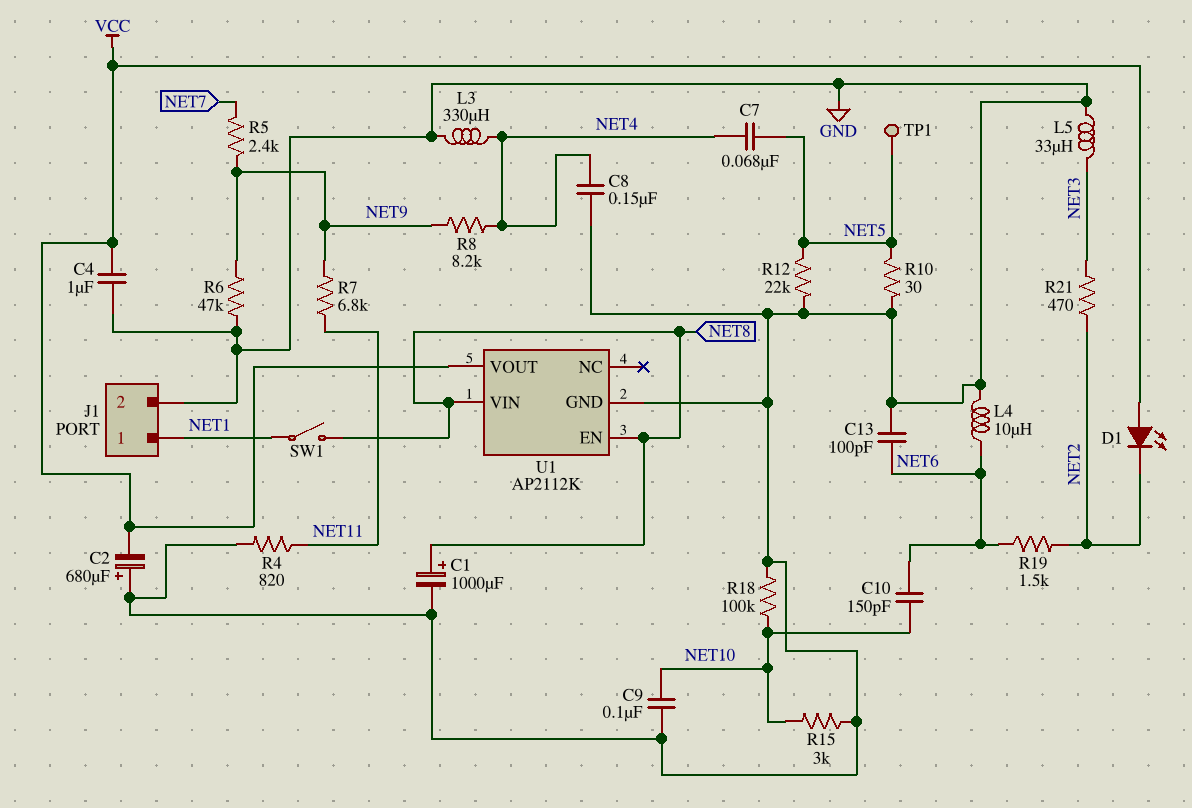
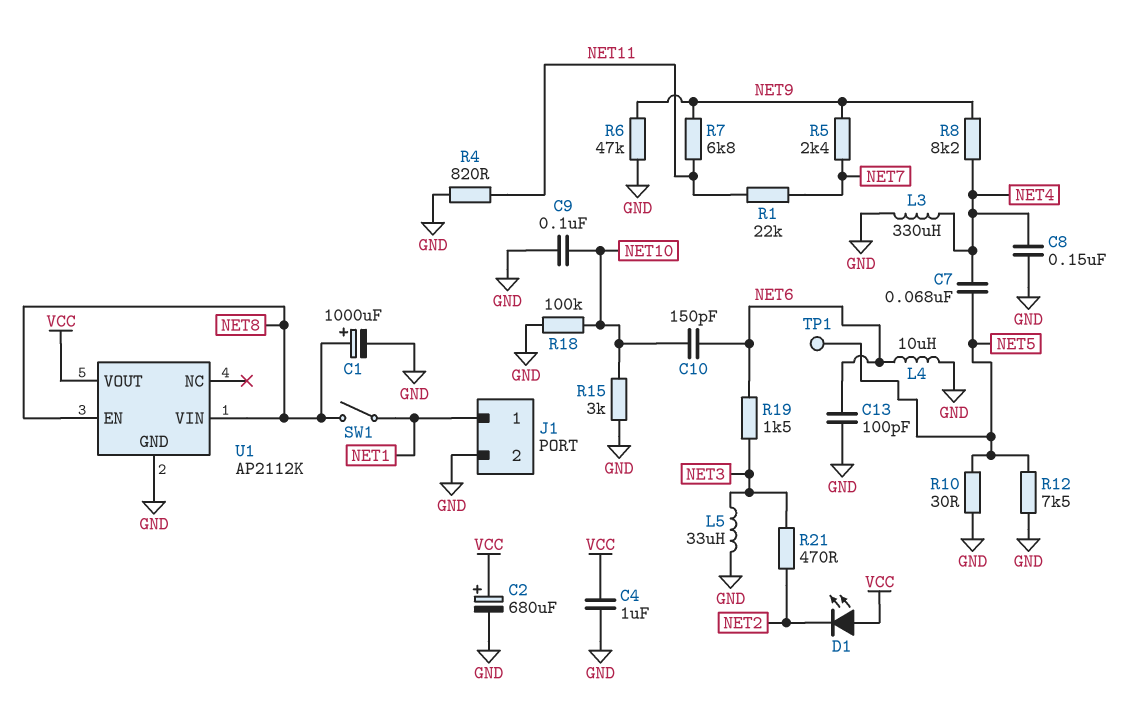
C2: 680uF (plus GND, minus VCC) -> 680uF (plus VCC, minus GND)
R1: none -> 22k (NET7, NET11)
R12: 22k (GND, NET5) -> 7.5k (GND, NET5)
R19: 1.5k (NET2, NET6) -> 1.5k (NET3, NET6)

